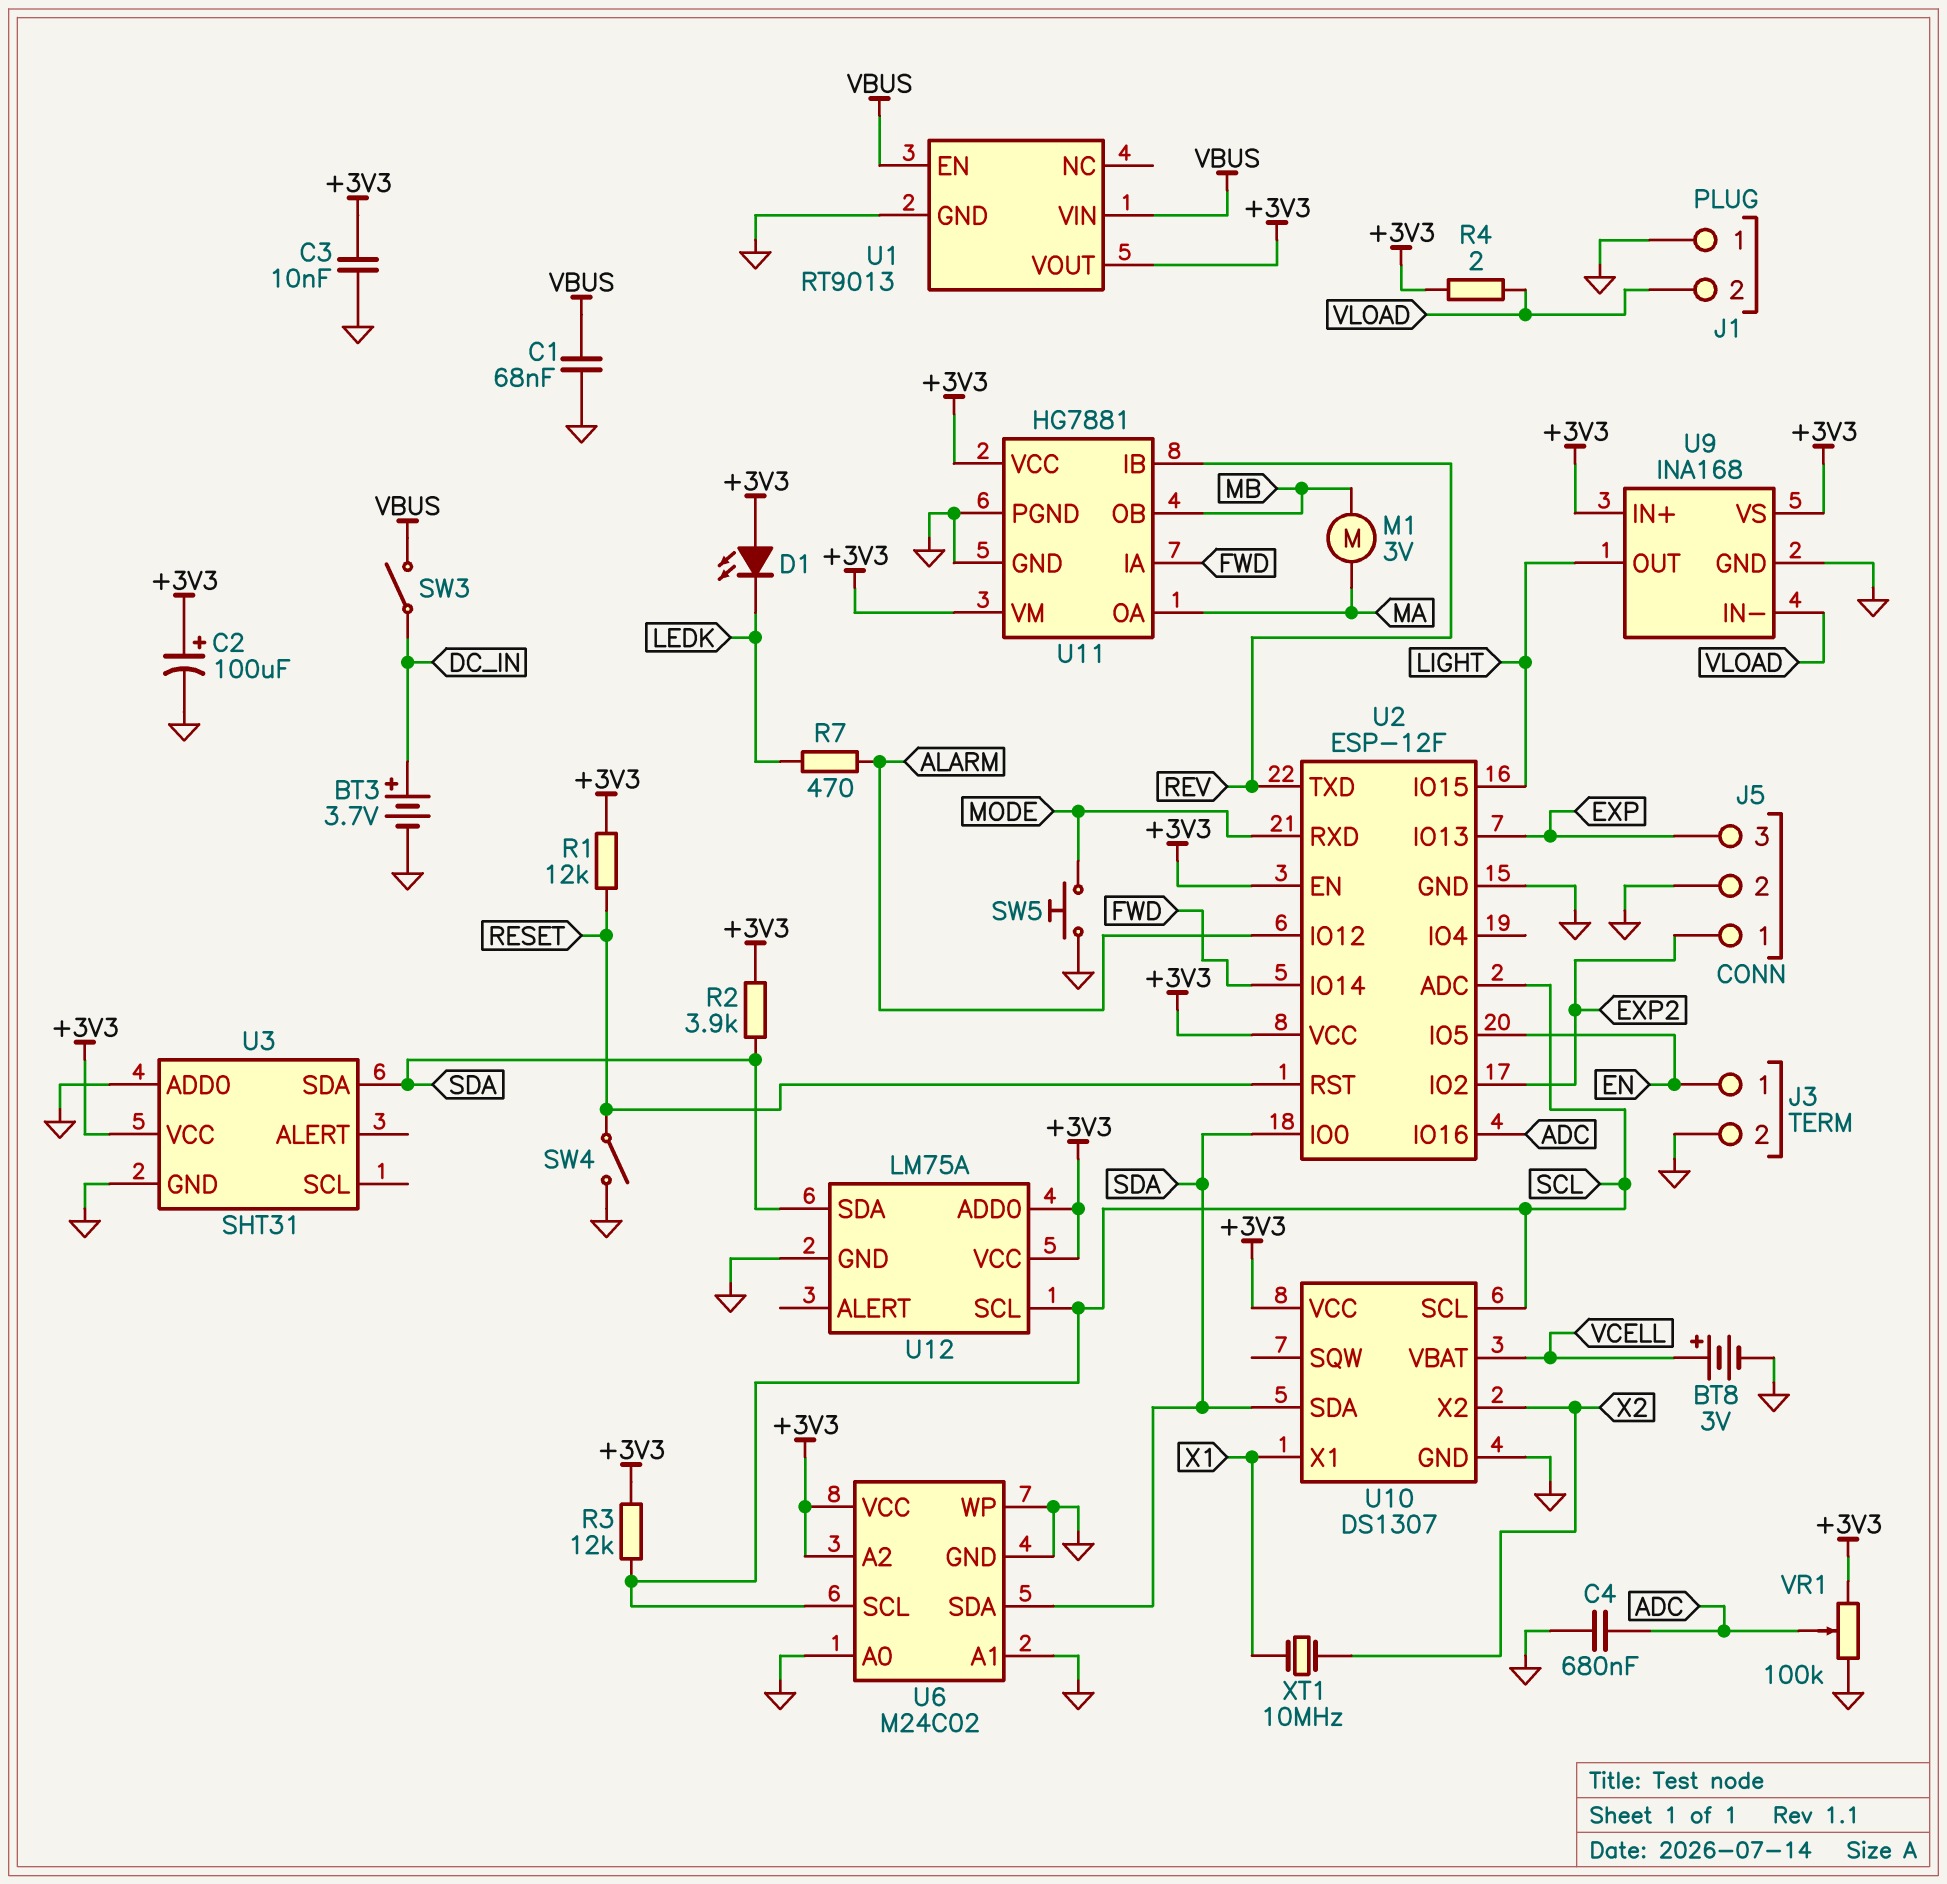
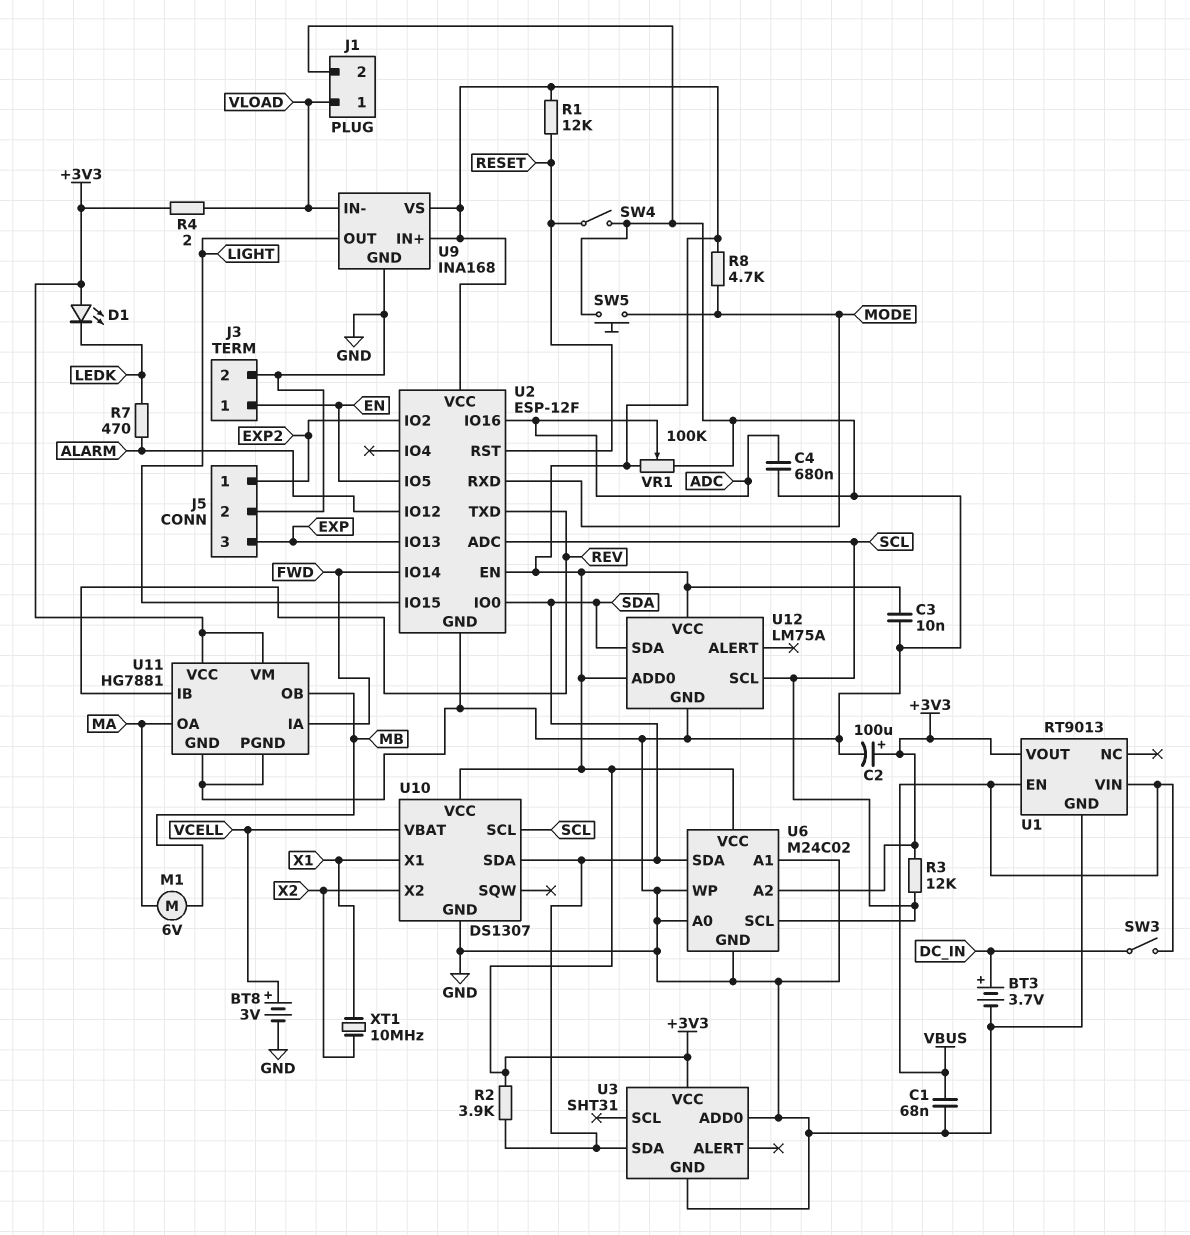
J1 pin 1: GND -> VLOAD
J1 pin 2: VLOAD -> GND
M1: motor 3V (MA, MB) -> motor 6V (MA, MB)
R8: none -> 4.7k (+3V3, MODE)

